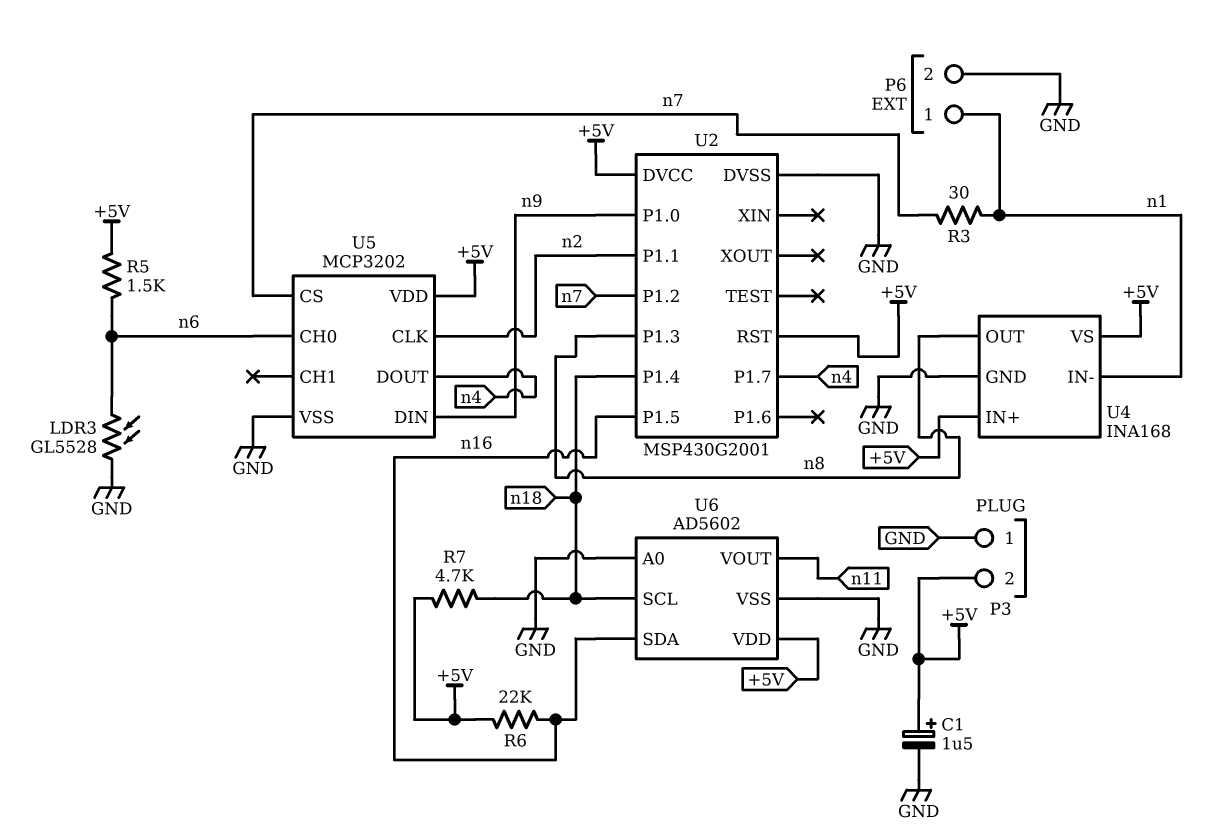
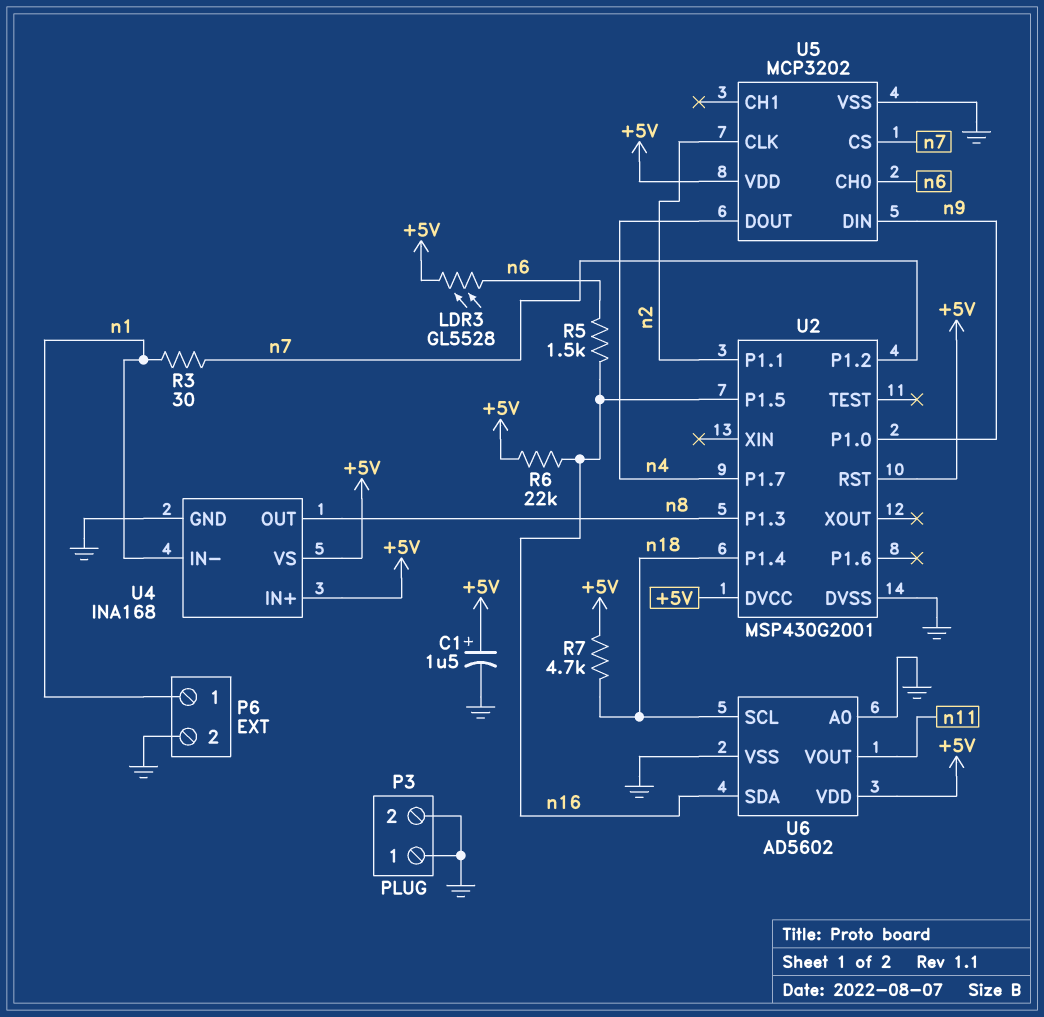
LDR3: GL5528 (GND, n6) -> GL5528 (+5V, n6)
P3 pin 2: +5V -> GND
R5: 1.5k (+5V, n6) -> 1.5k (n6, n16)

